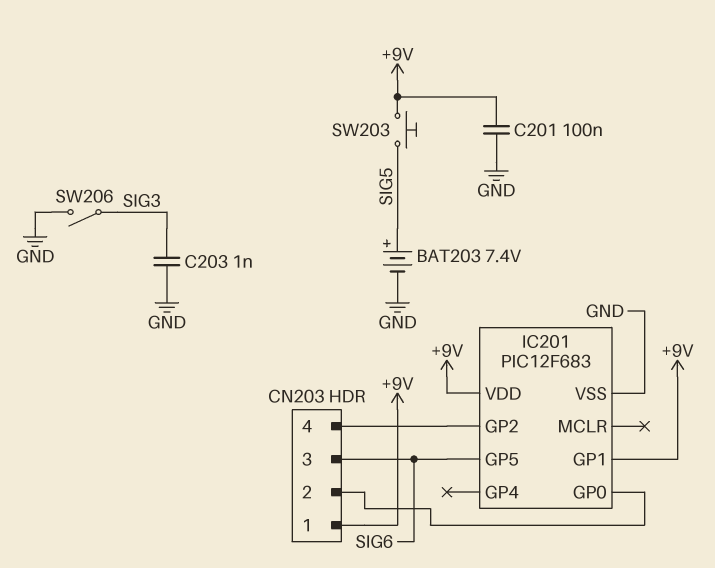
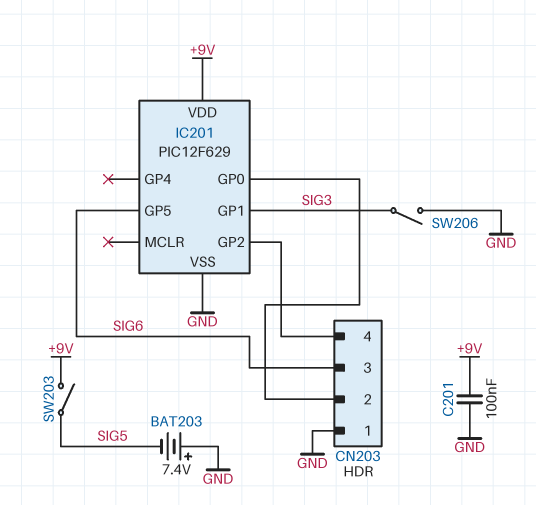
BAT203: 7.4V (plus SIG5, minus GND) -> 7.4V (plus GND, minus SIG5)
C203: 1nF (GND, SIG3) -> none
CN203 pin 1: +9V -> GND
IC201: PIC12F683 -> PIC12F629
IC201 pin GP1: +9V -> SIG3
SW203: button (+9V, SIG5) -> switch (+9V, SIG5)

